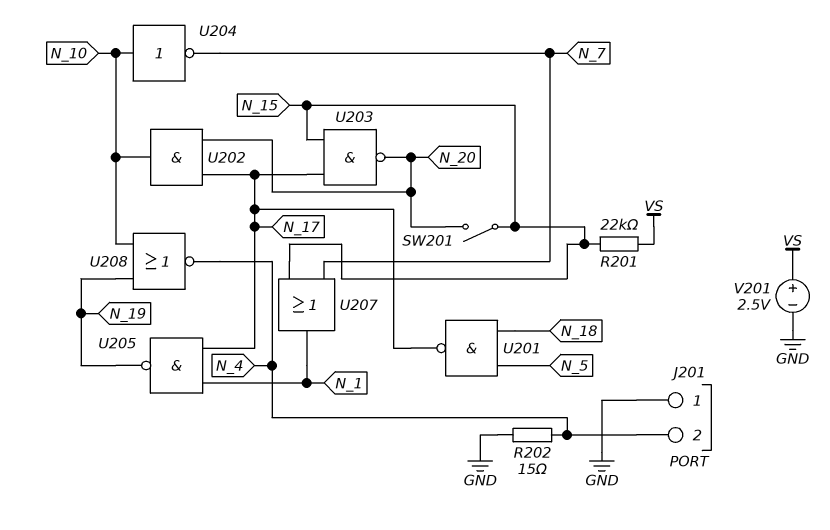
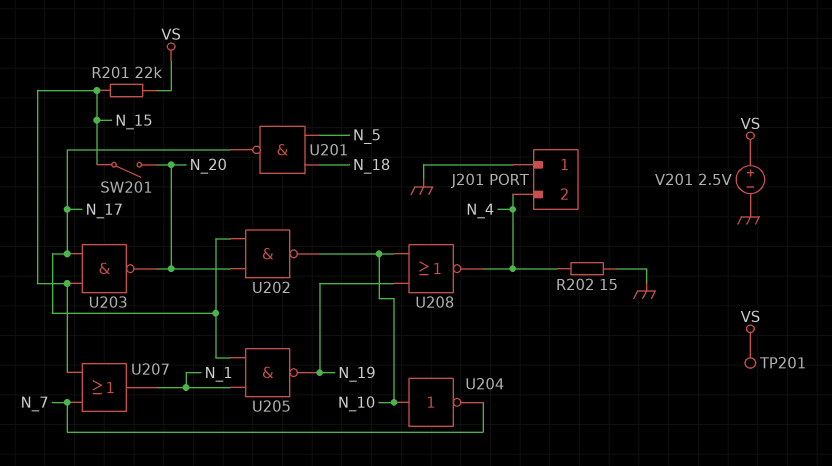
TP201: none -> test point (VS)
U202: AND (in N_17, in N_20, out N_10) -> NAND (in N_17, in N_20, out N_10)

